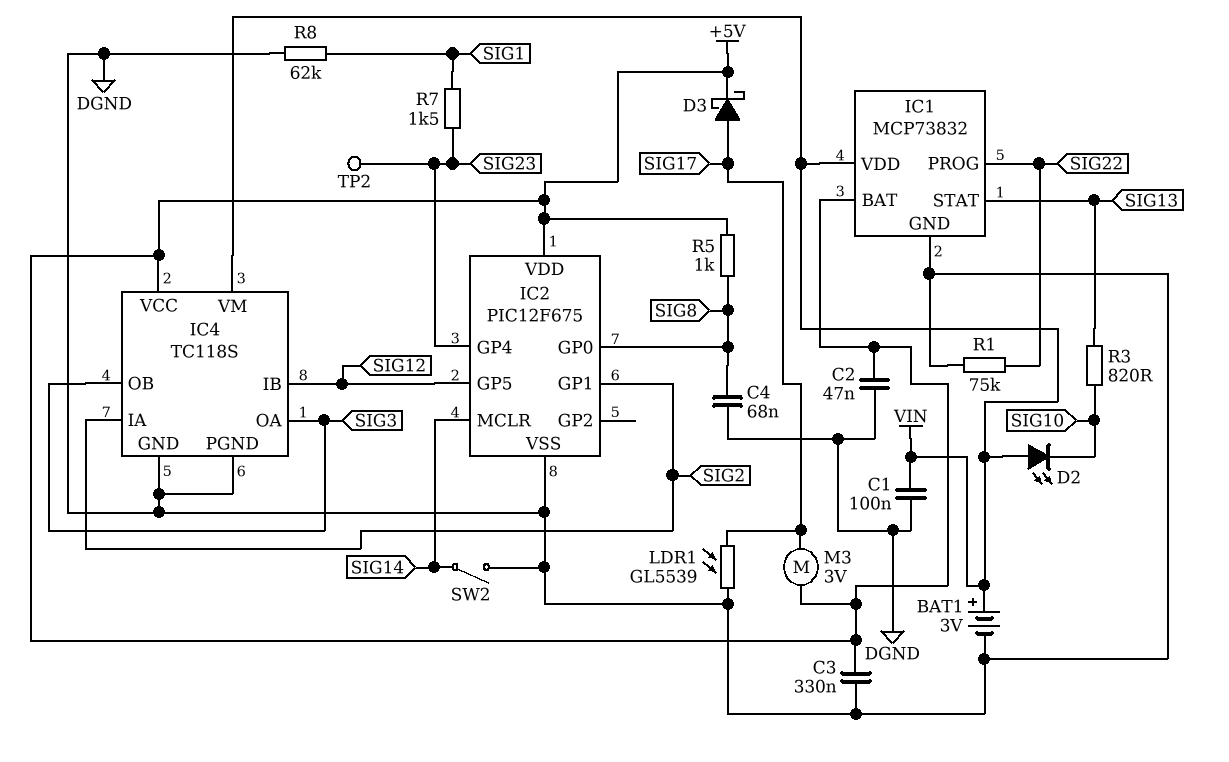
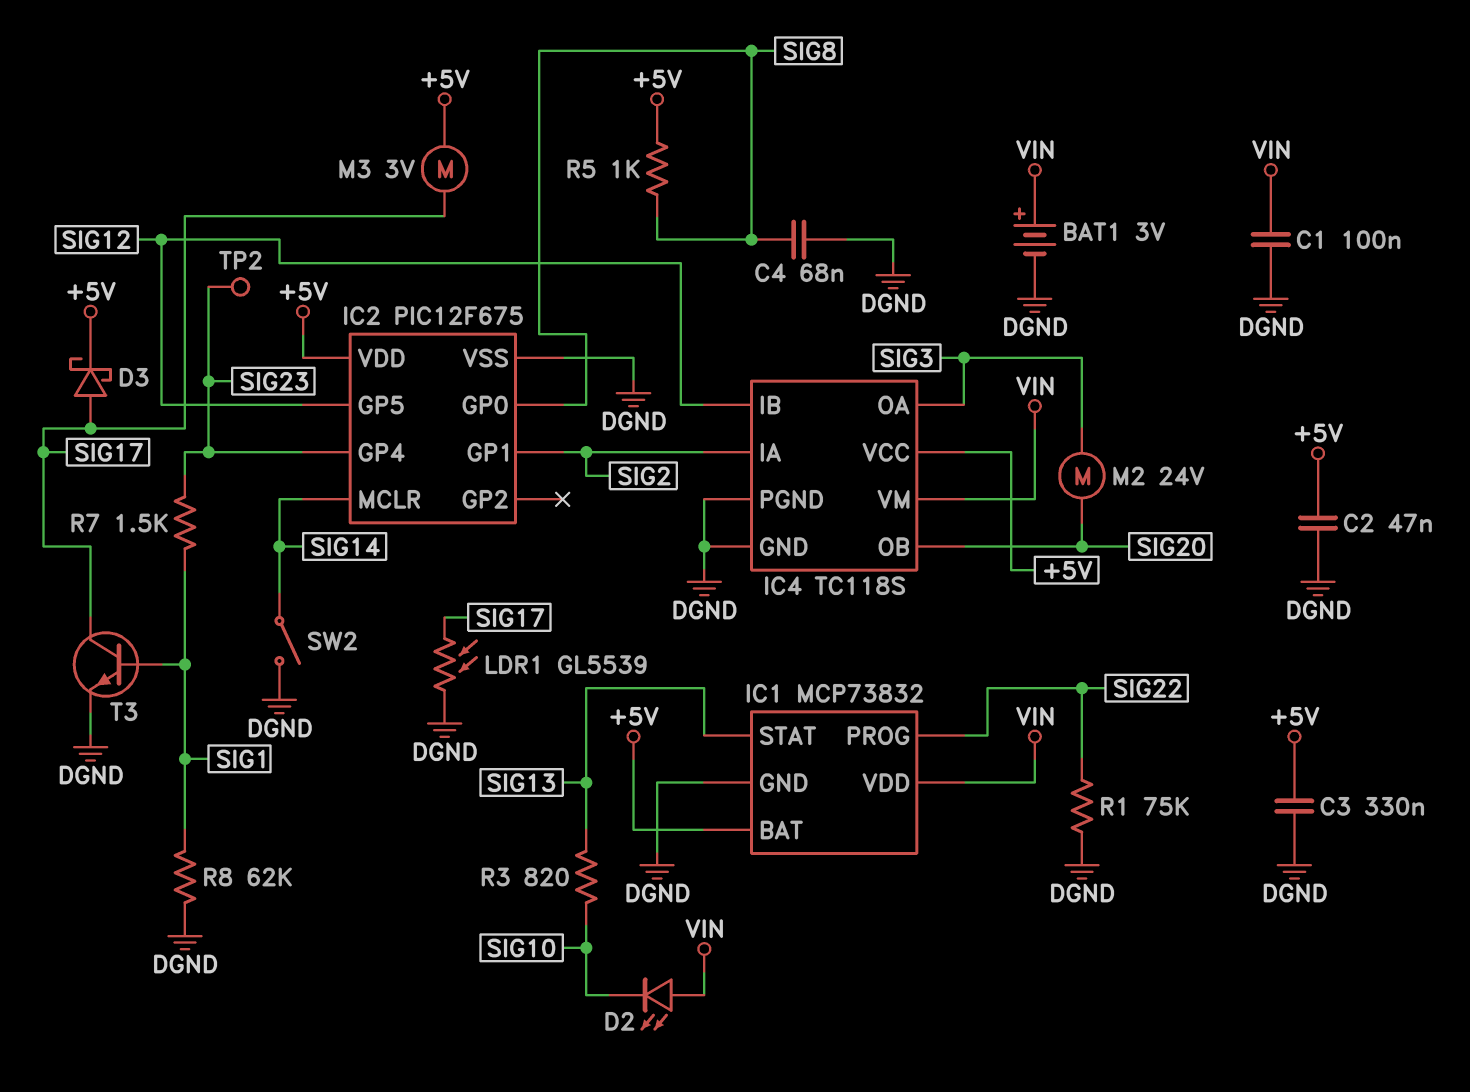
IC4 pin OB: SIG3 -> SIG20
M2: none -> motor 24V (SIG3, SIG20)
T3: none -> NPN (B SIG1, C SIG17, E DGND)

